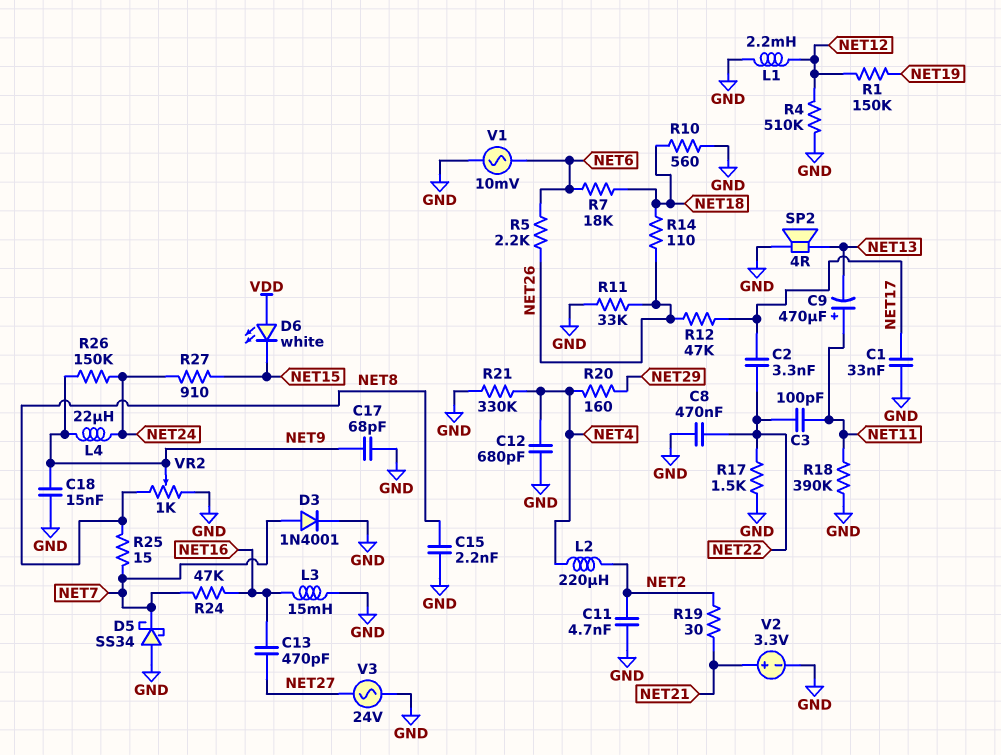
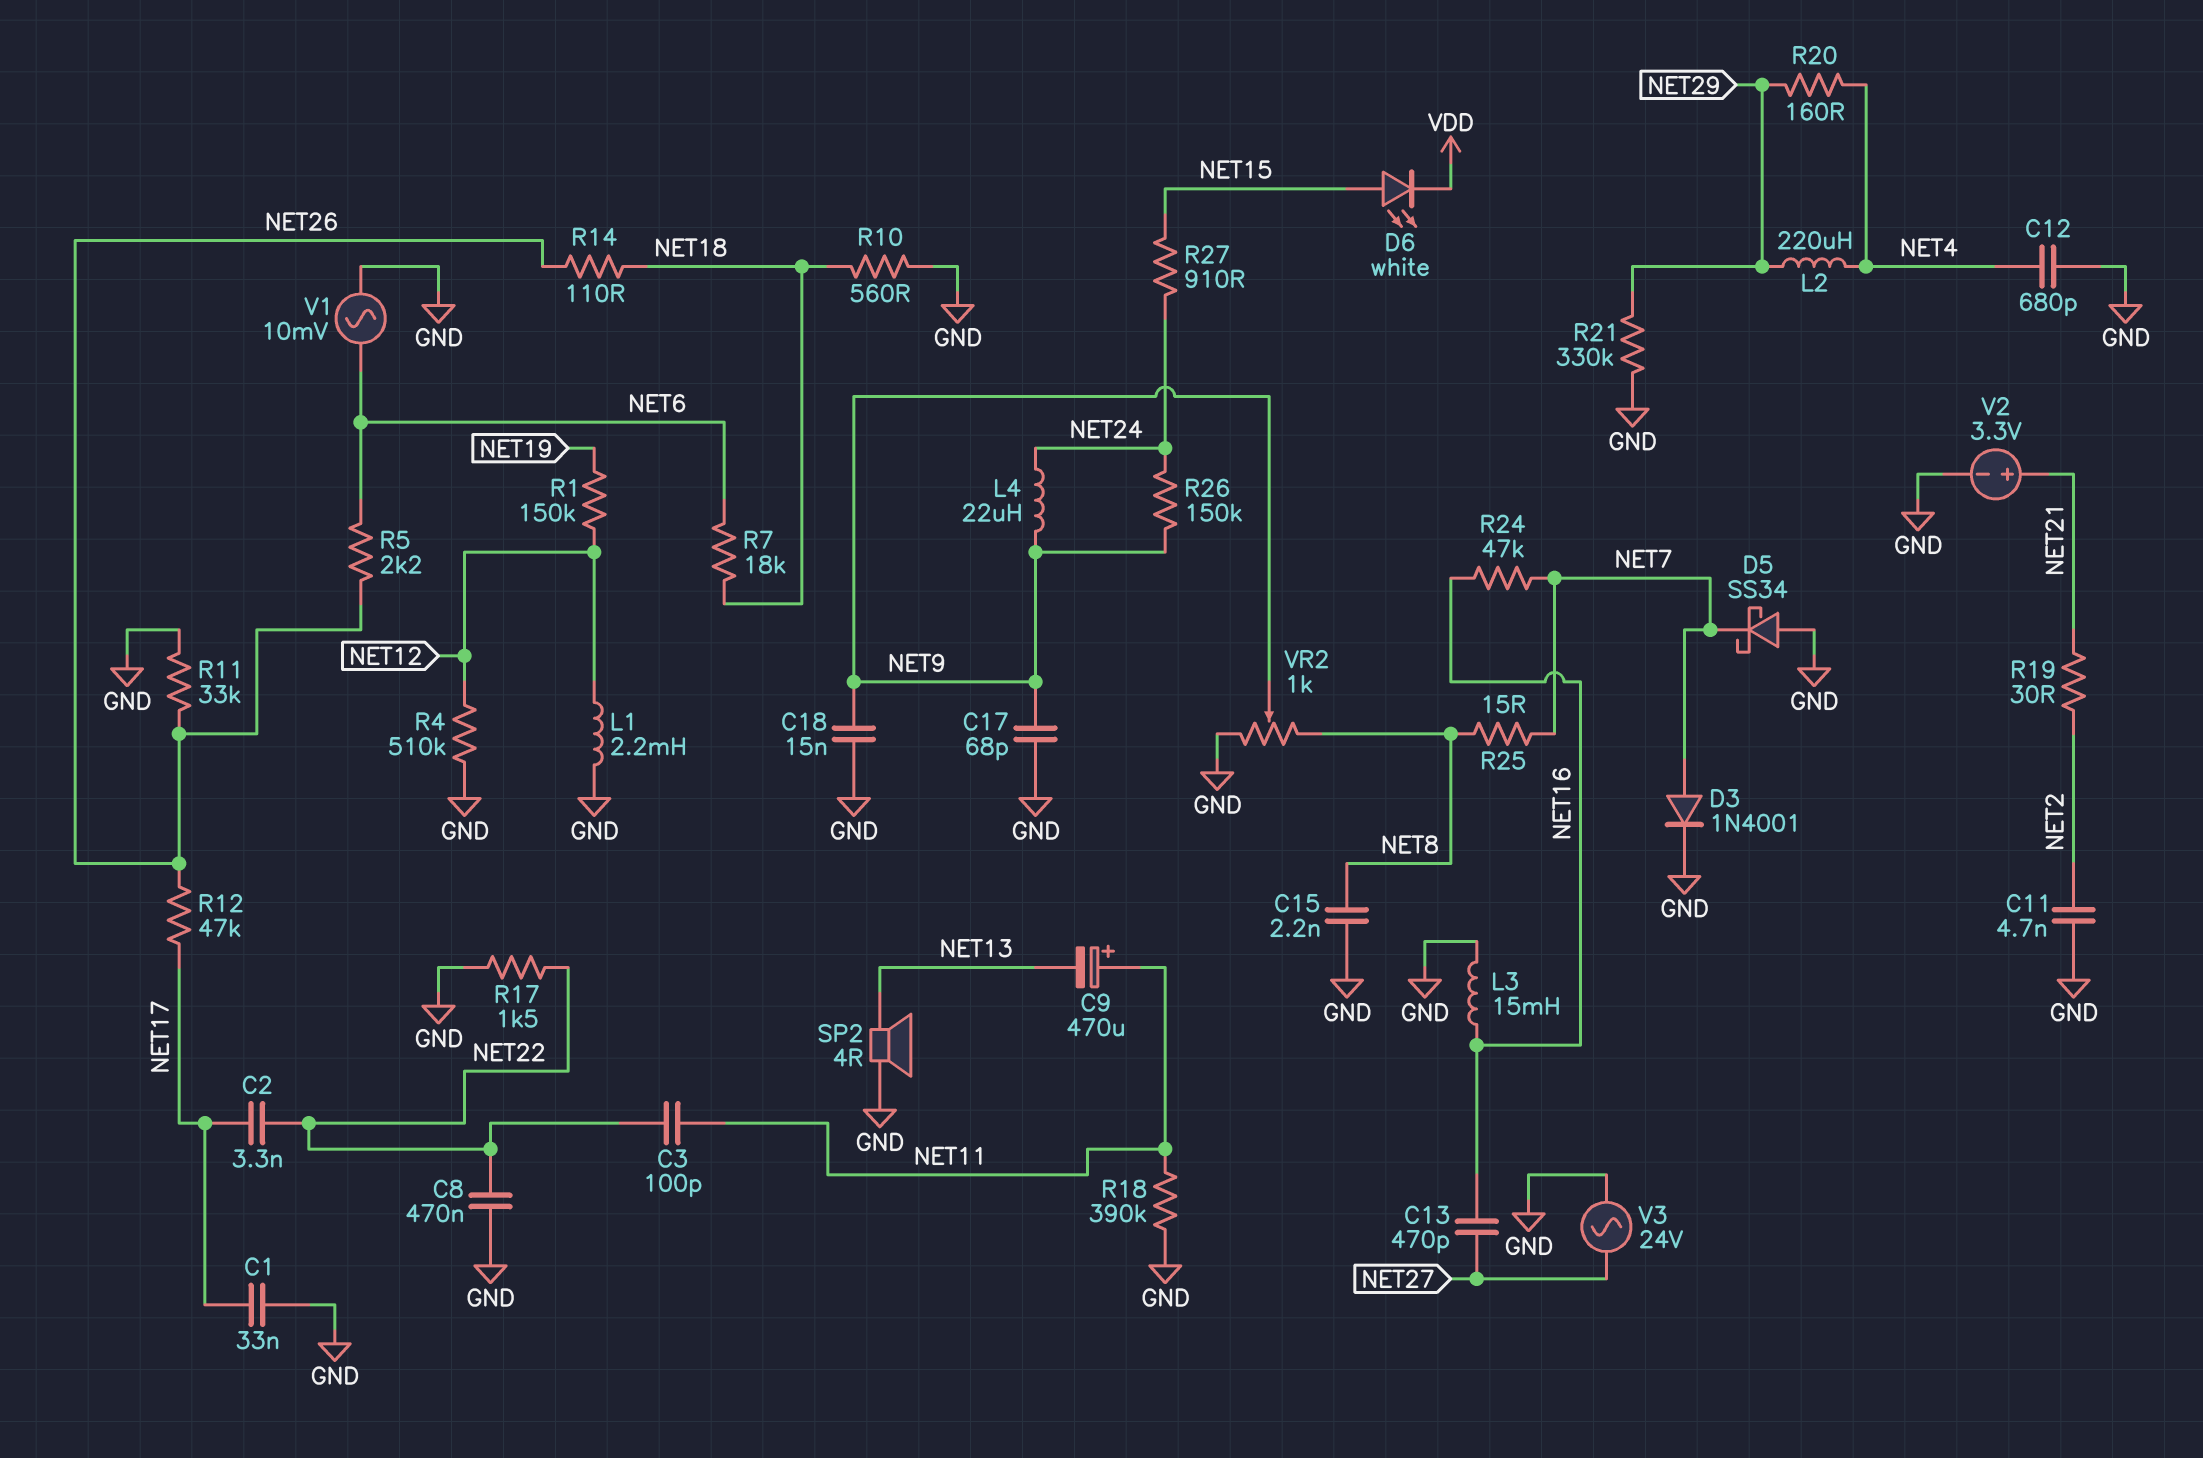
D6: LED white (A VDD, K NET15) -> LED white (A NET15, K VDD)
L2: 220uH (NET2, NET4) -> 220uH (NET4, NET29)
R21: 330k (GND, NET4) -> 330k (GND, NET29)

